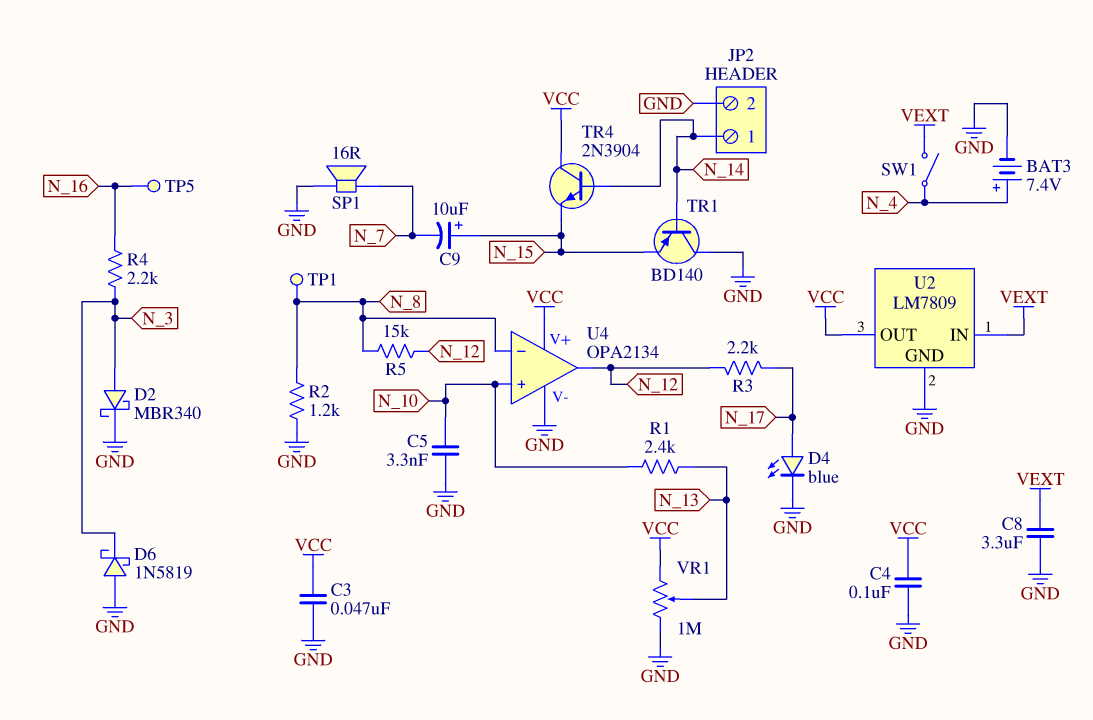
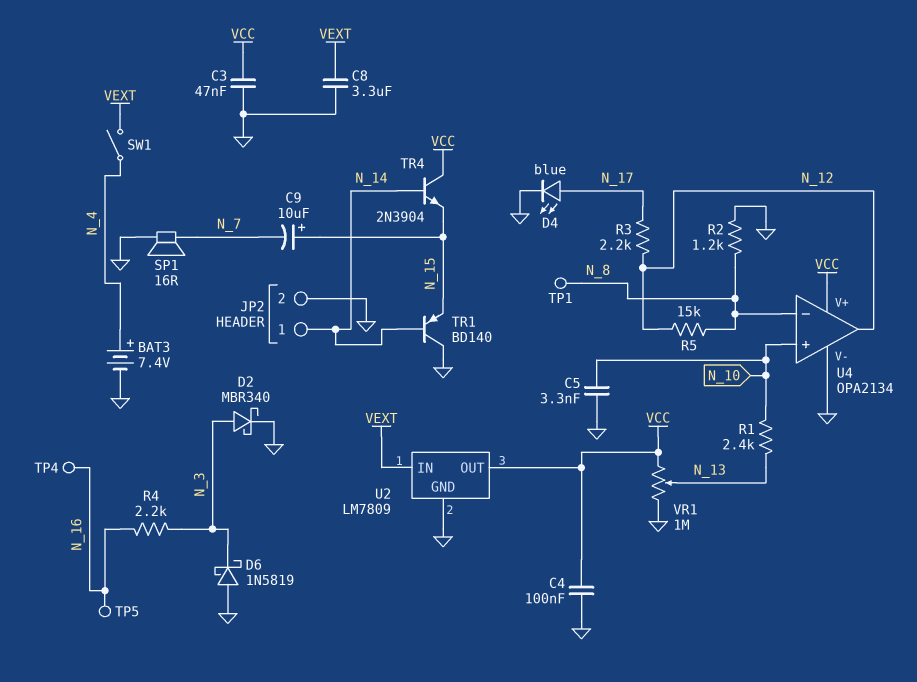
TP4: none -> test point (N_16)

